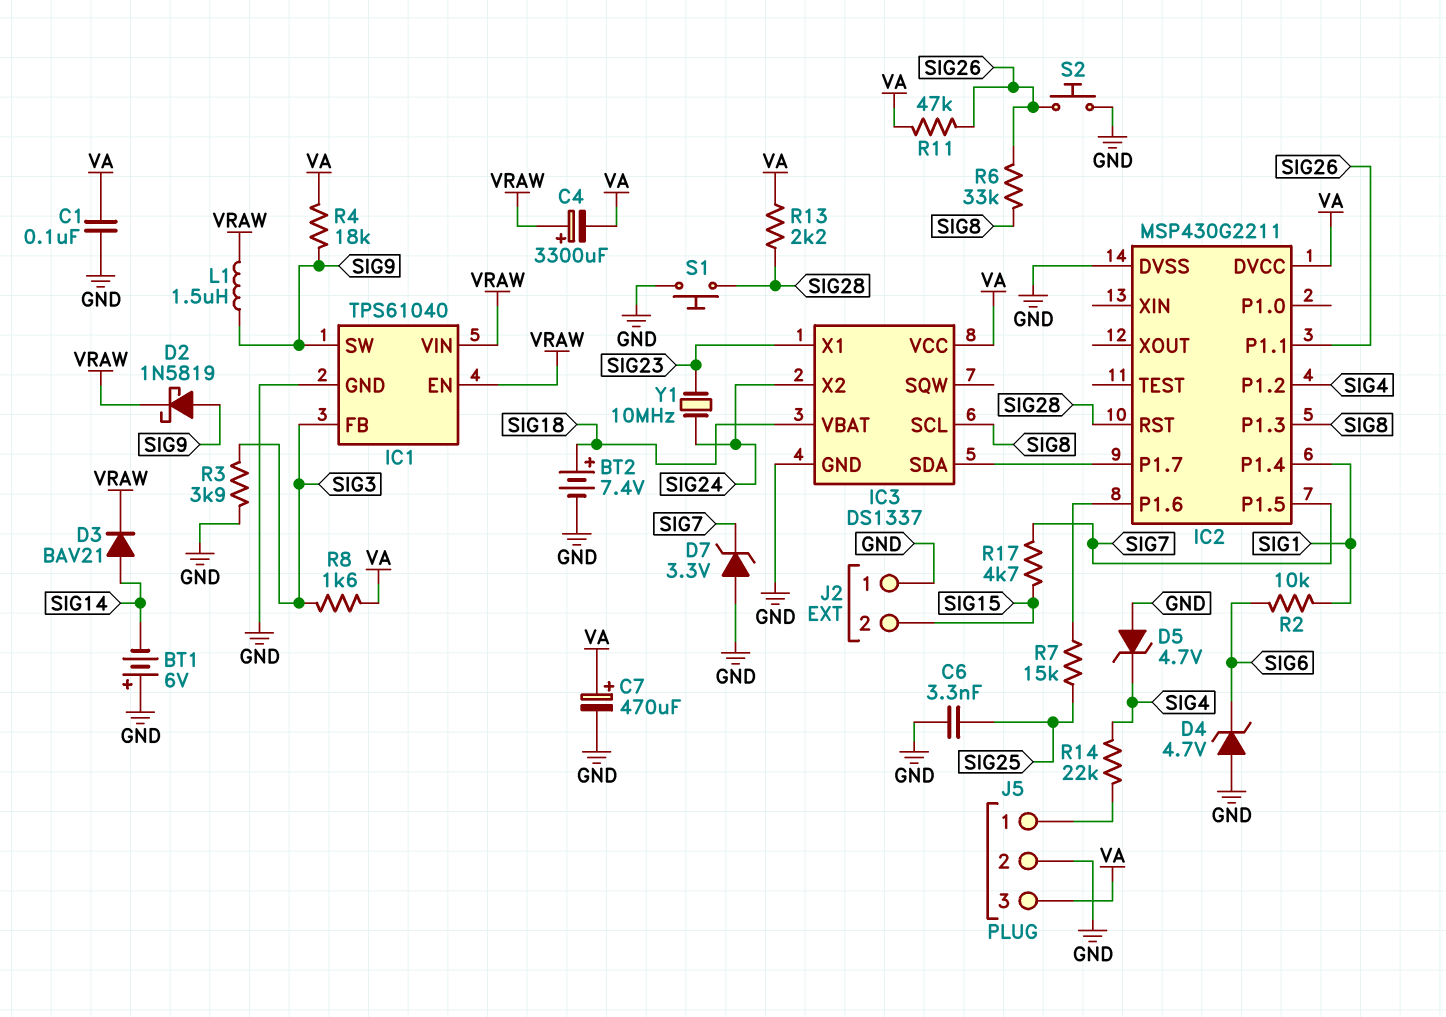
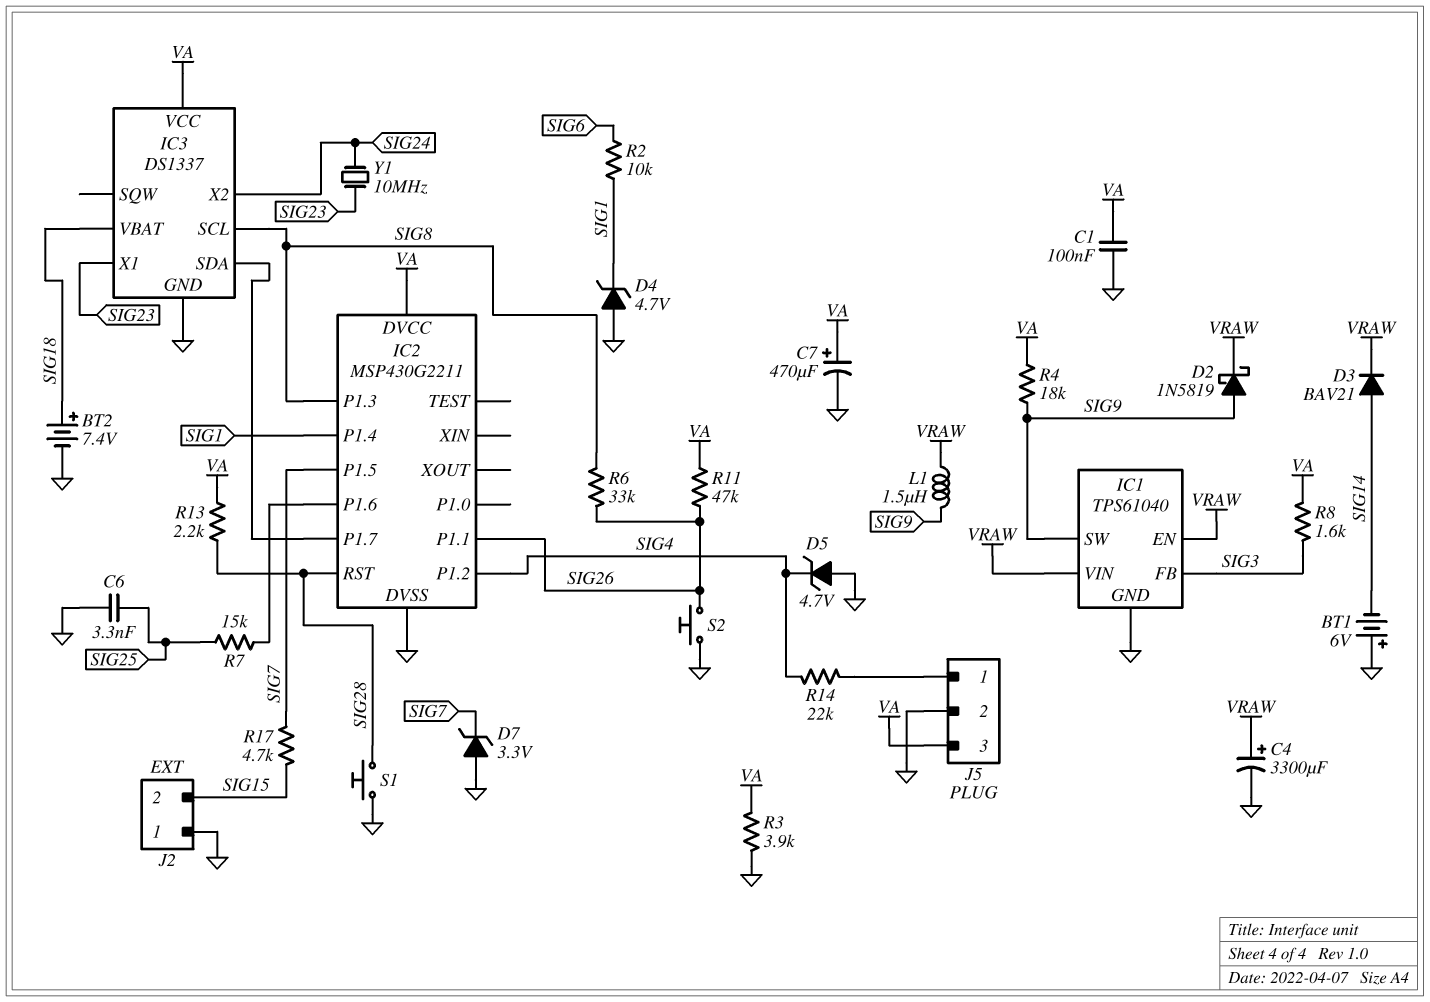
C4: 3300uF (plus VRAW, minus VA) -> 3300uF (plus VRAW, minus GND)
D4: zener 4.7V (A GND, K SIG6) -> zener 4.7V (A GND, K SIG1)
R3: 3.9k (GND, SIG3) -> 3.9k (GND, VA)

